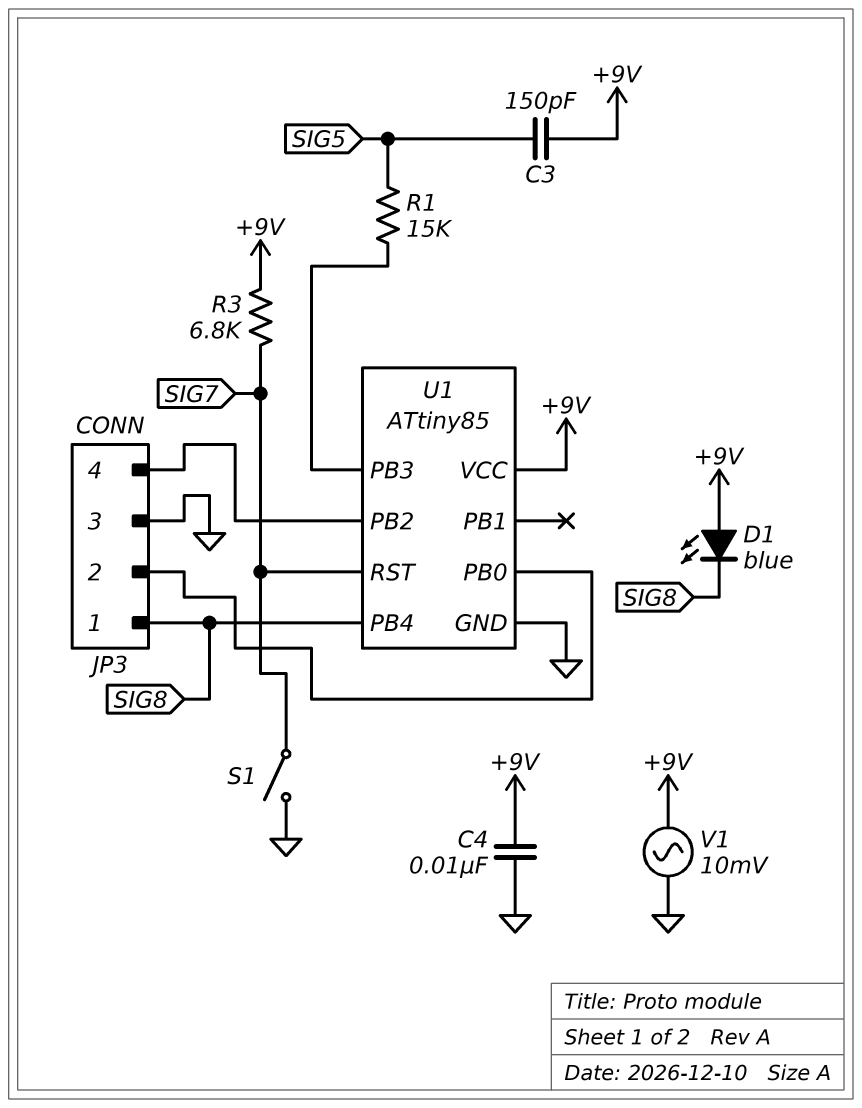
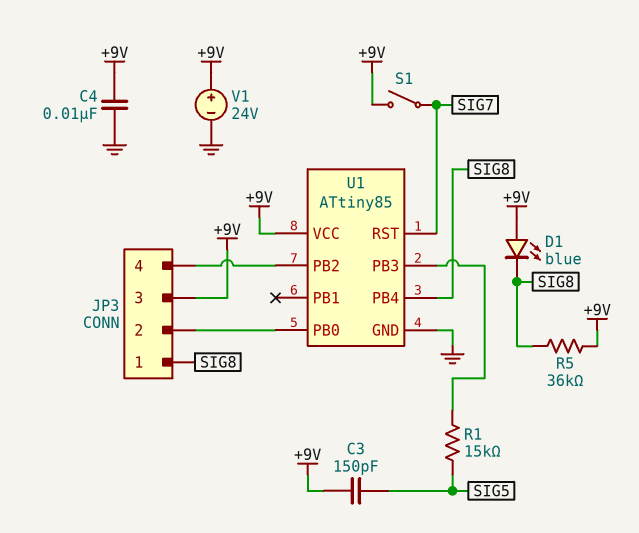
JP3 pin 3: GND -> +9V
R3: 6.8k (+9V, SIG7) -> none
R5: none -> 36k (+9V, SIG8)
S1: switch (GND, SIG7) -> switch (+9V, SIG7)
V1: AC 10mV (+9V, GND) -> 24V (plus +9V, minus GND)

